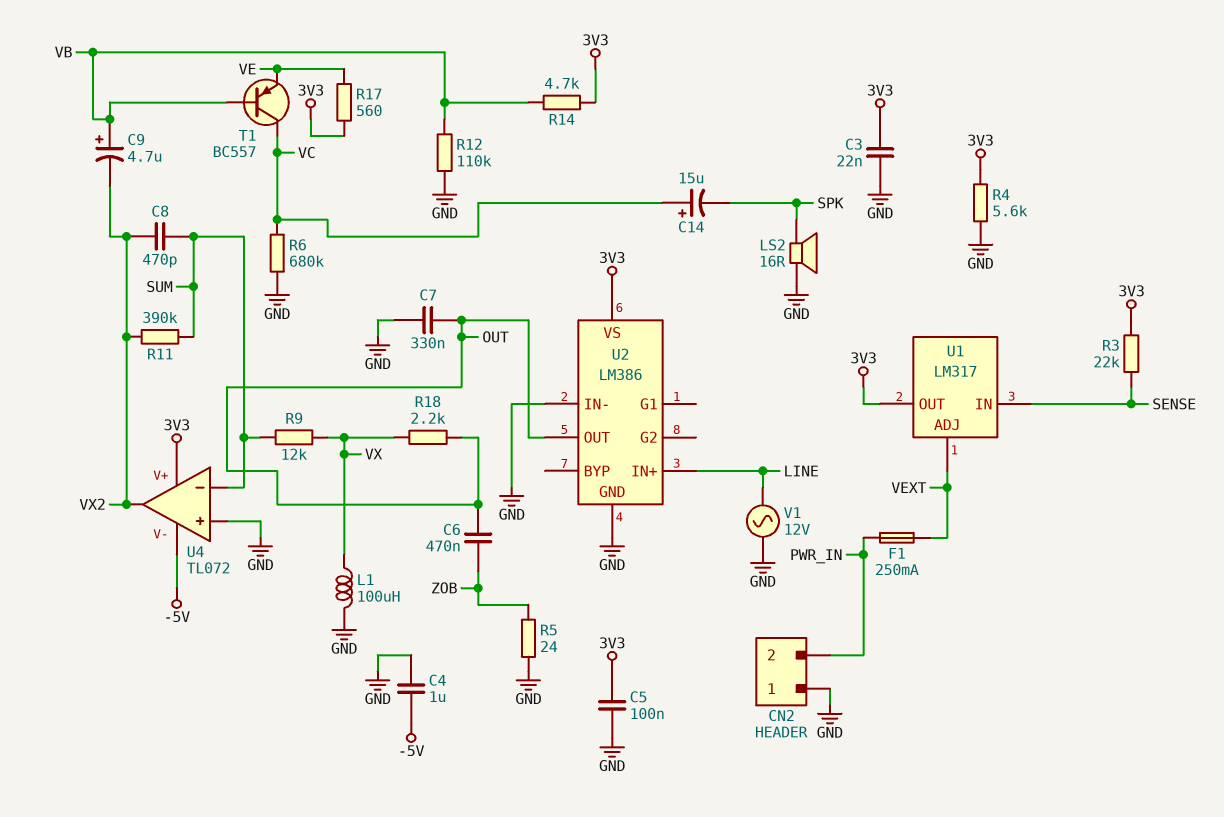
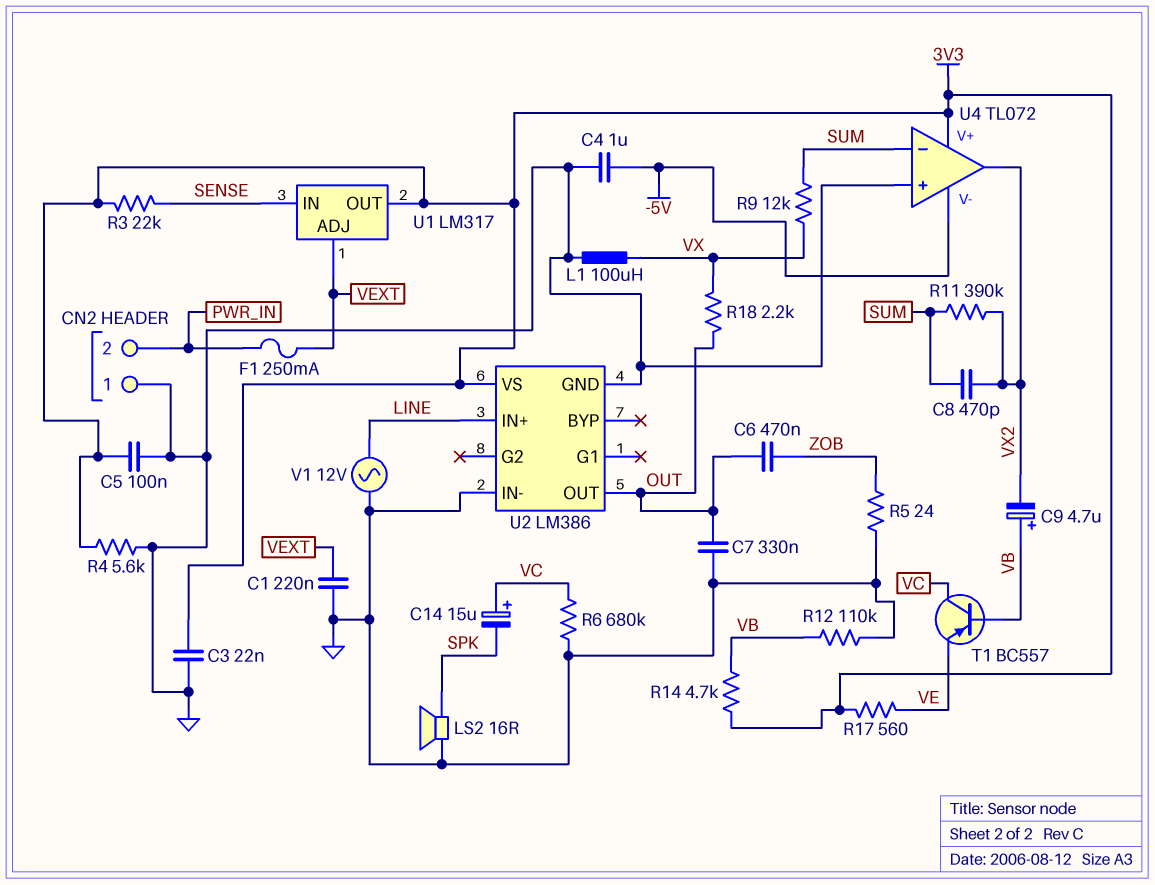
C1: none -> 220nF (GND, VEXT)

